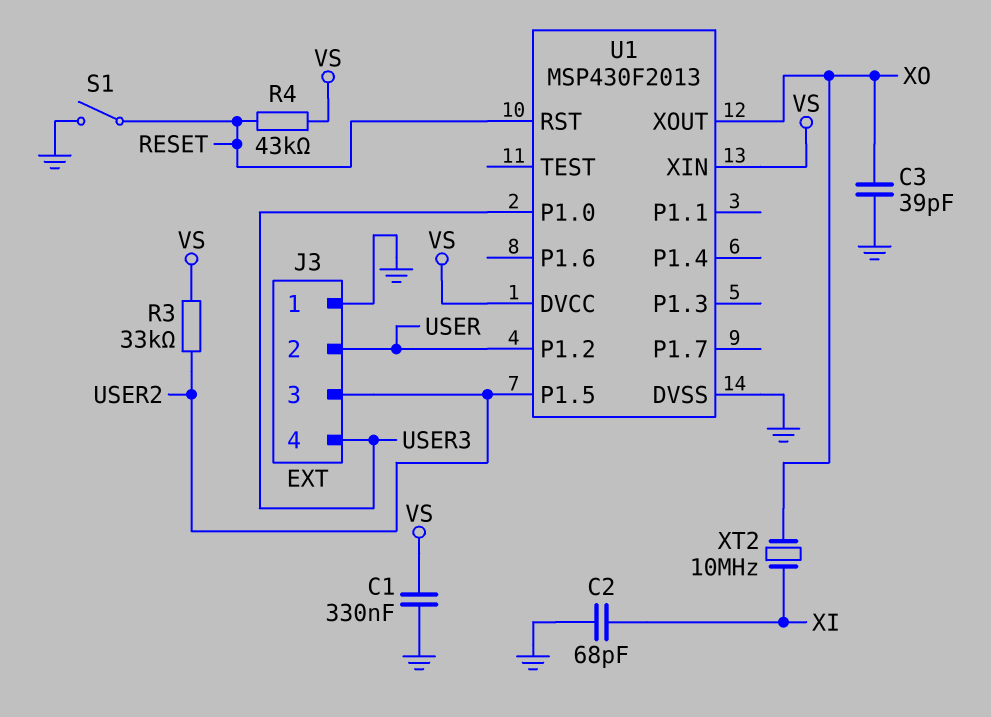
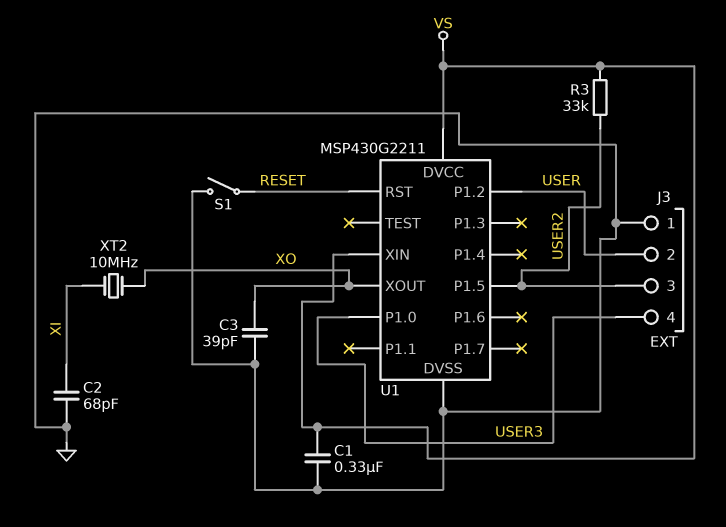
R4: 43k (RESET, VS) -> none
U1: MSP430F2013 -> MSP430G2211

